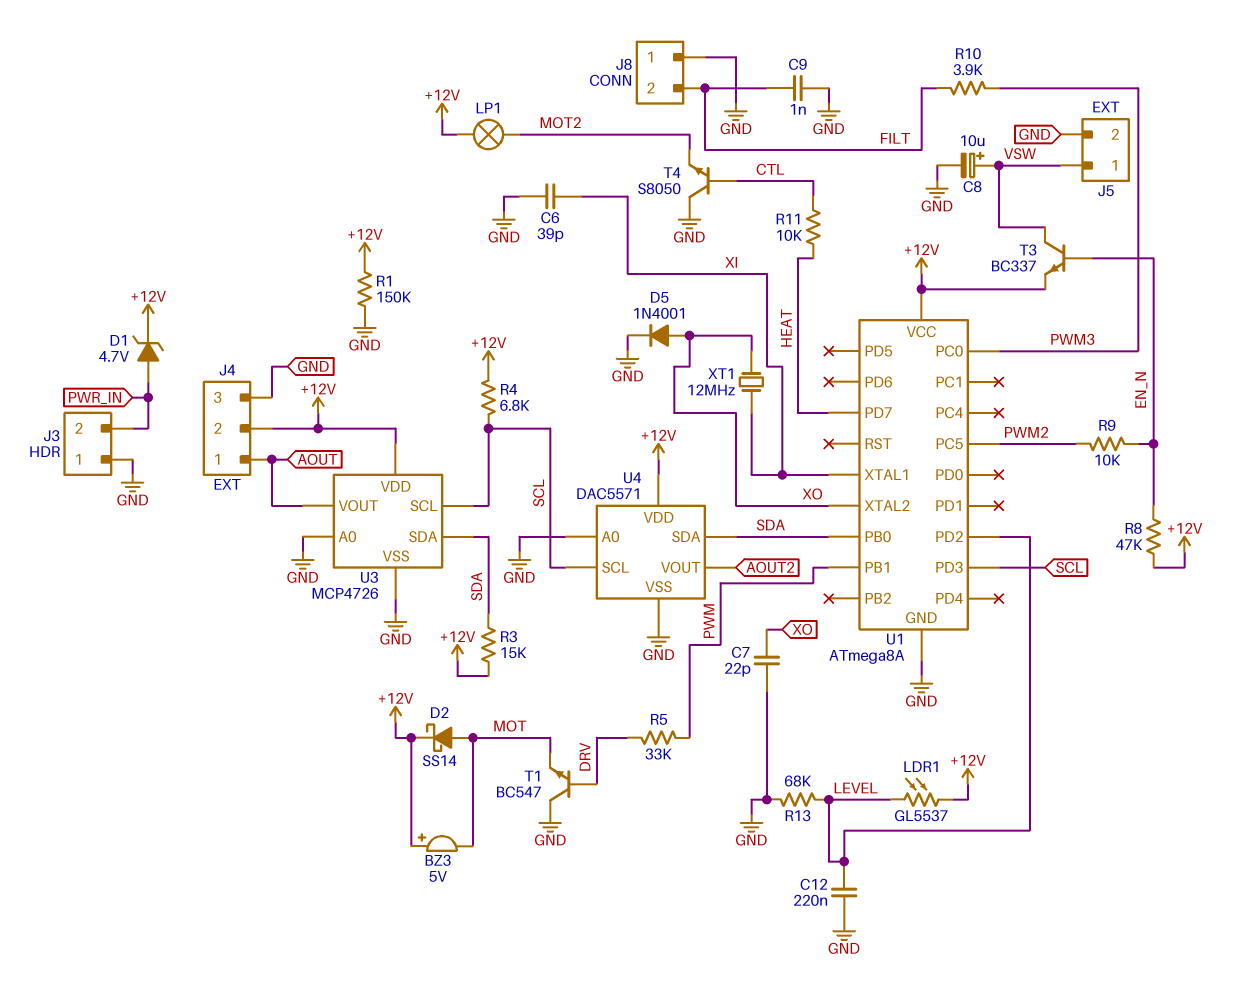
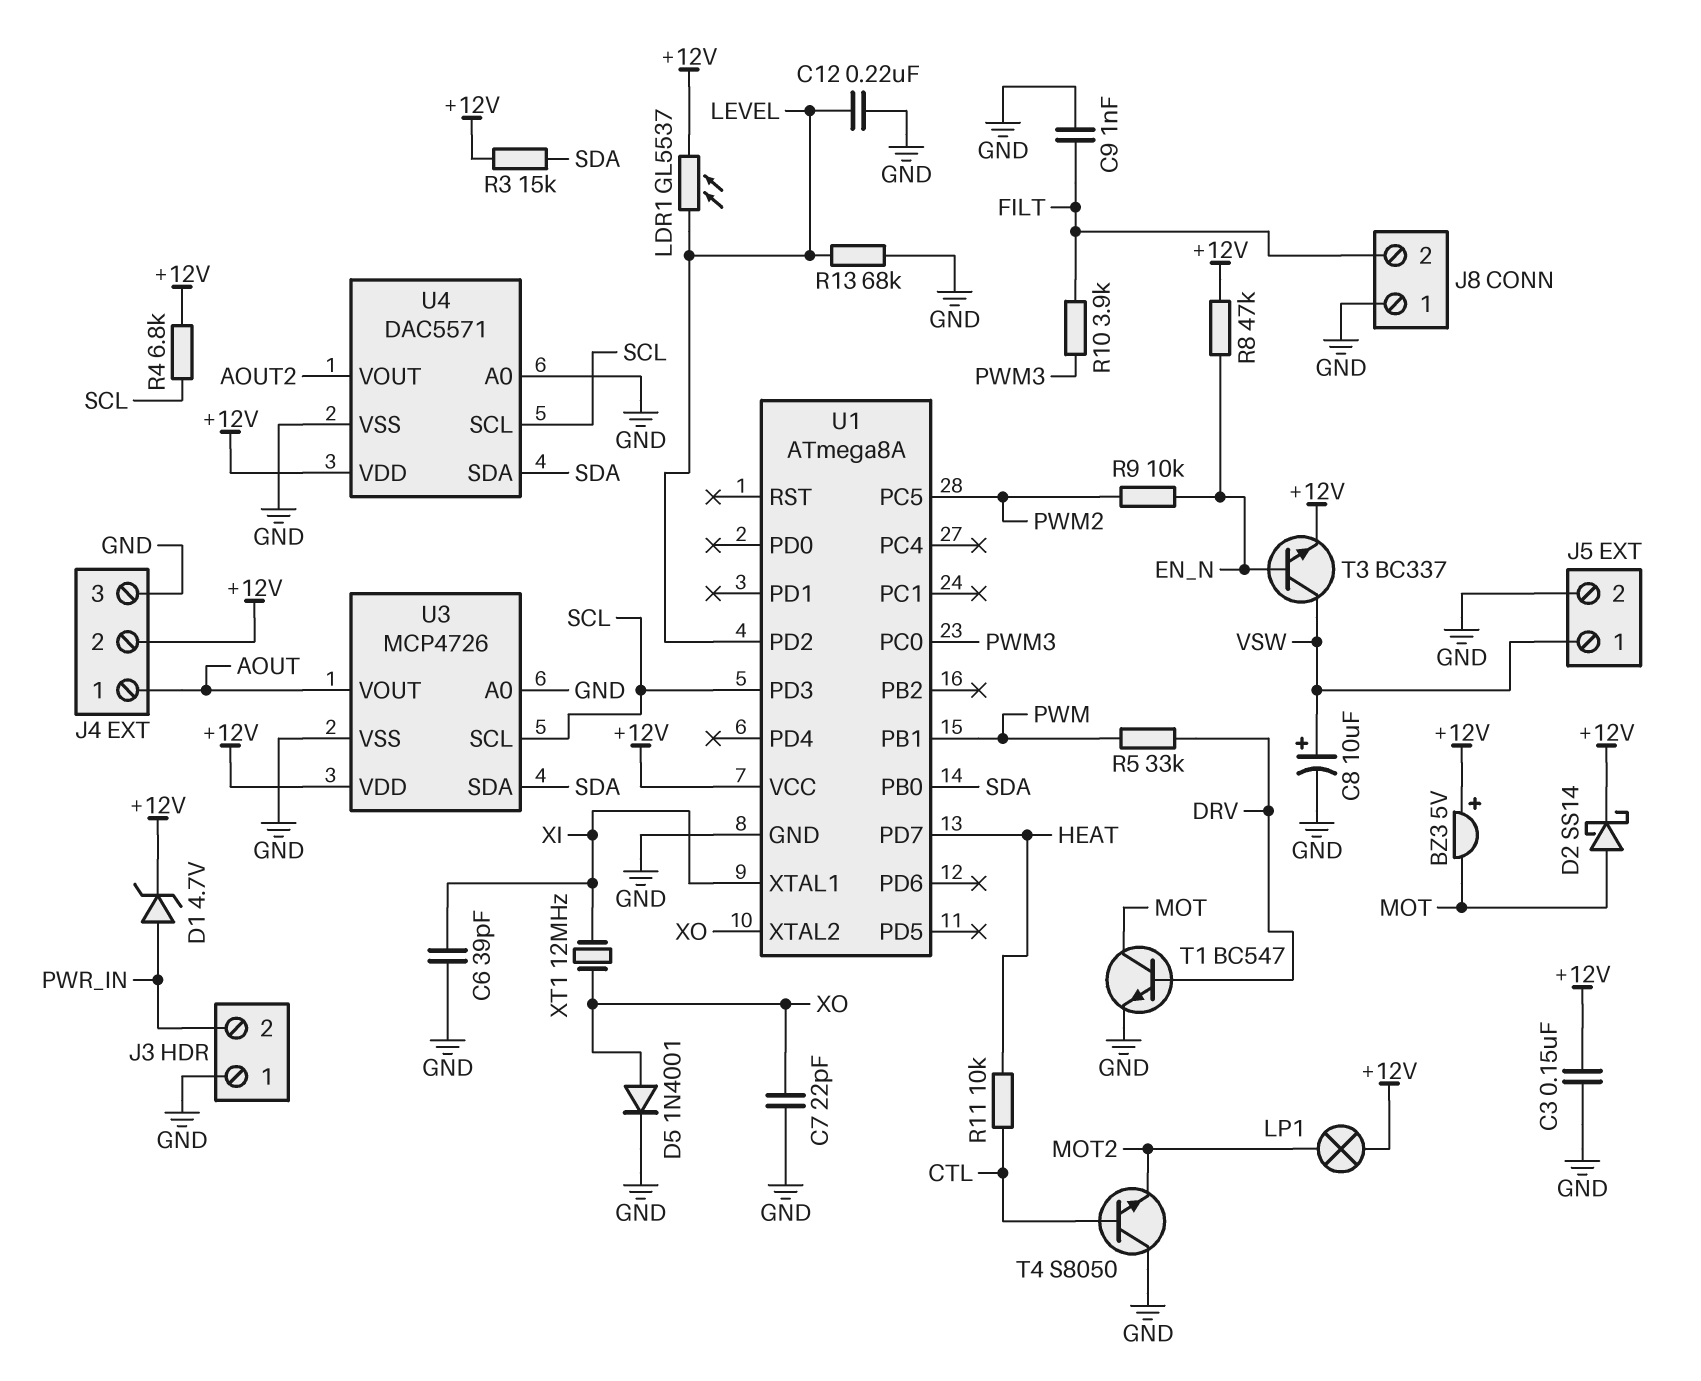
C3: none -> 150nF (+12V, GND)
R1: 150k (+12V, GND) -> none
T1: NPN BC547 (B DRV, C GND, E MOT) -> NPN BC547 (B DRV, C MOT, E GND)

